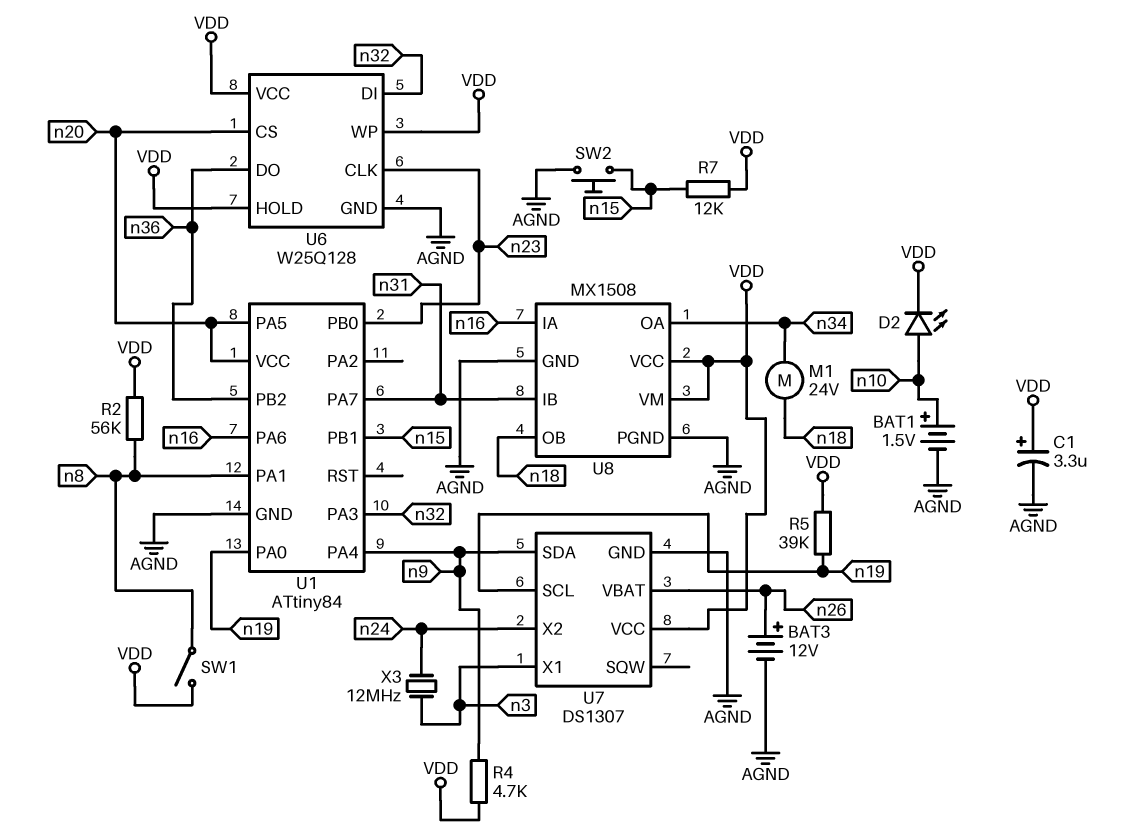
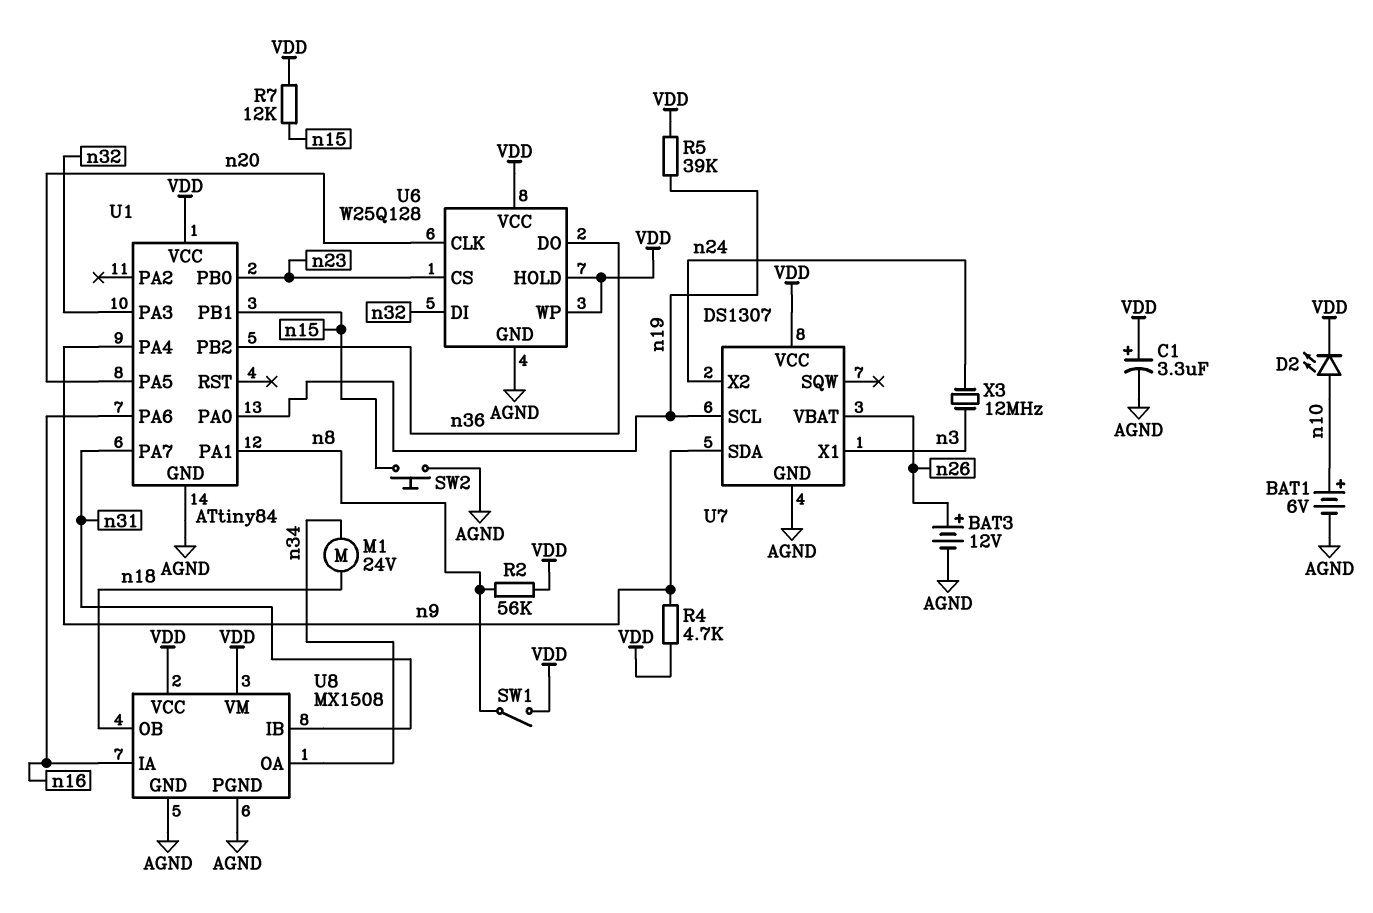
BAT1: 1.5V (plus n10, minus AGND) -> 6V (plus n10, minus AGND)
U1 pin VCC: n20 -> VDD
U6 pin CLK: n23 -> n20
U6 pin CS: n20 -> n23

